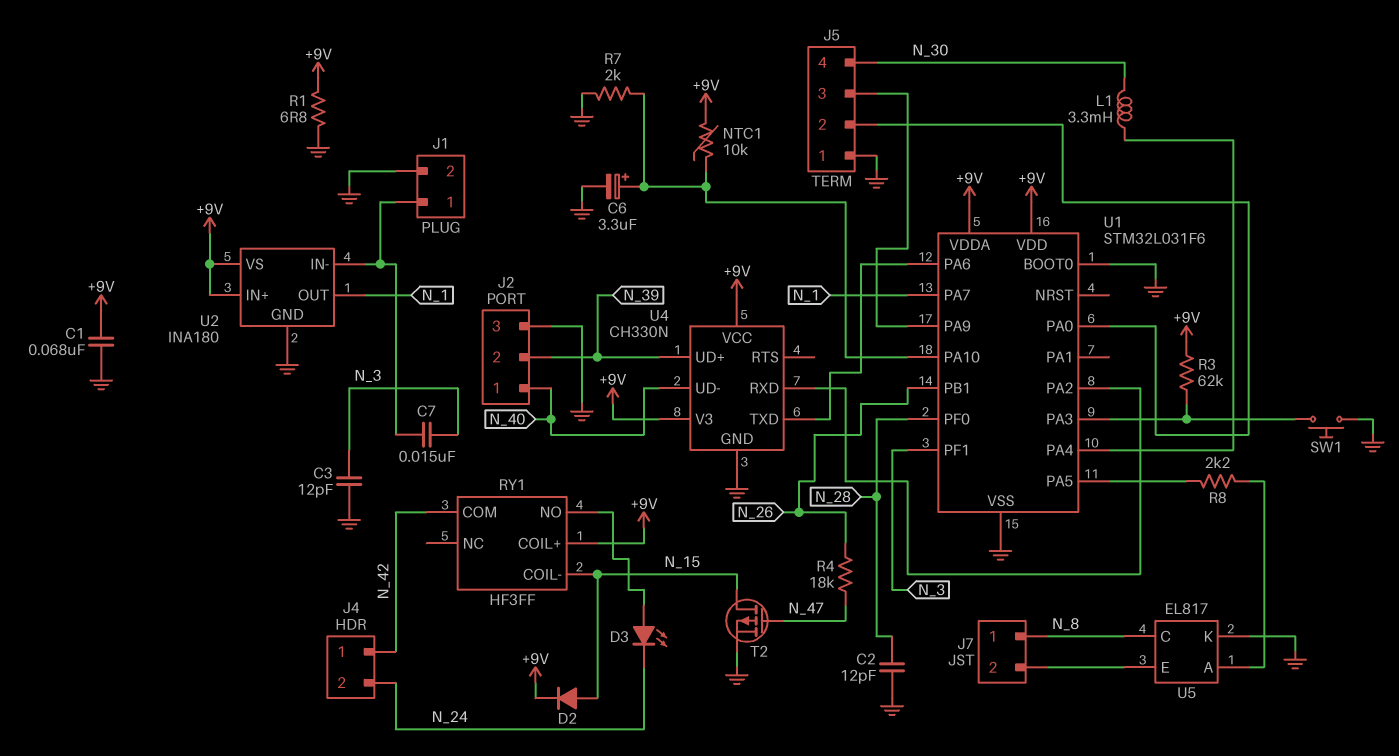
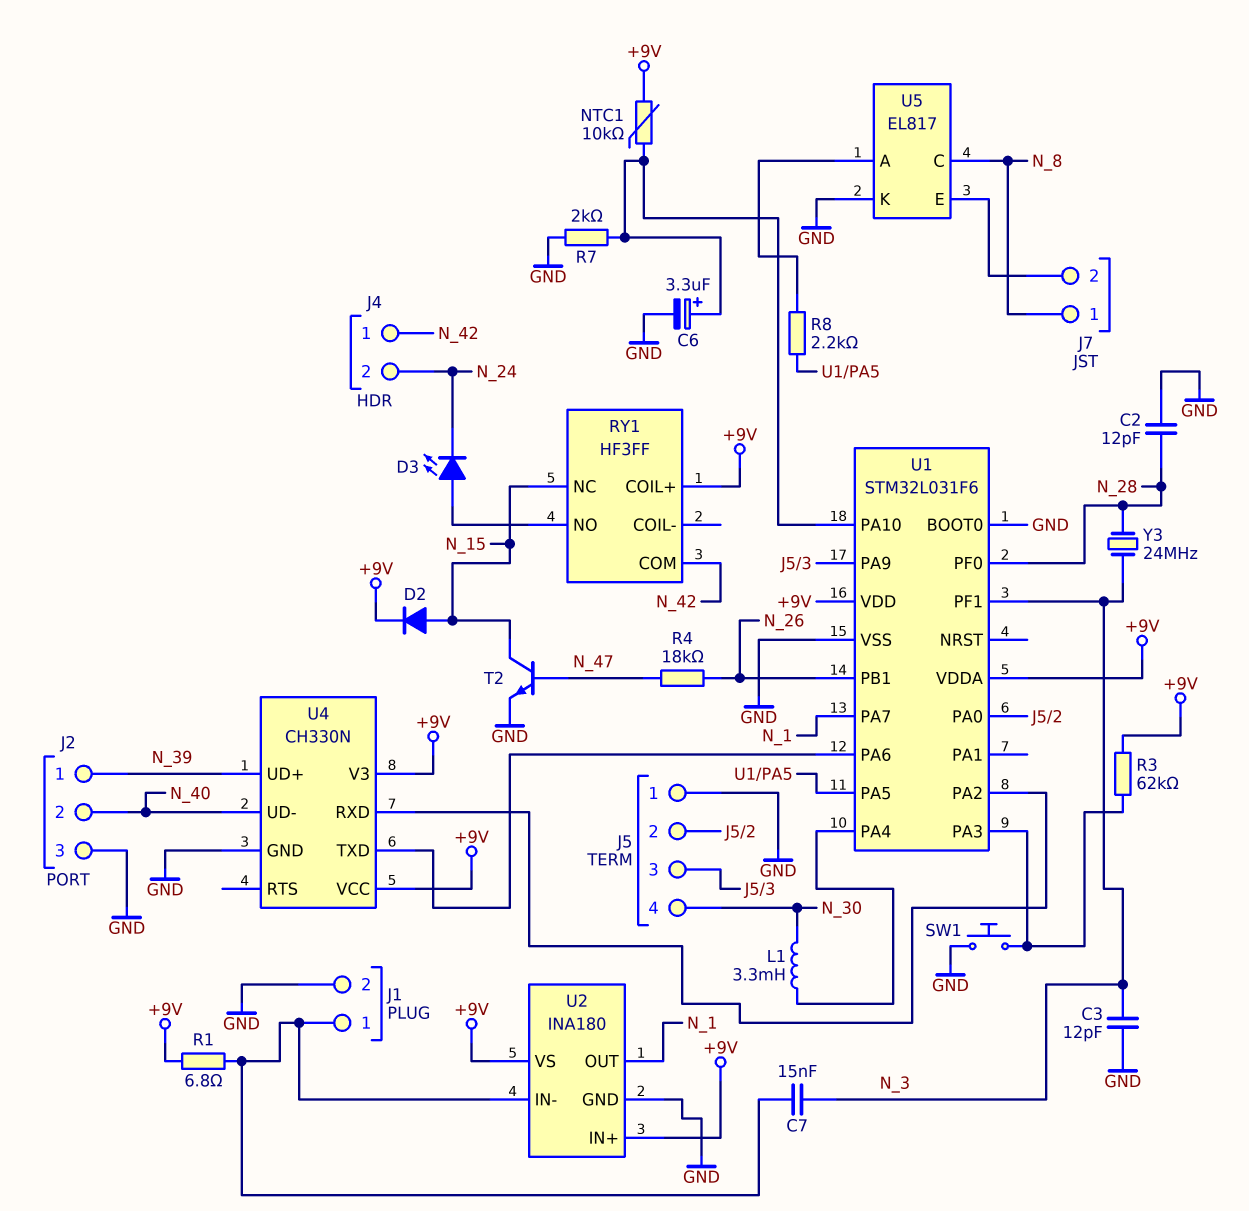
C1: 68nF (+9V, GND) -> none
J2 pin 1: N_40 -> N_39
J2 pin 2: N_39 -> N_40
R1: 6.8 (+9V, GND) -> 6.8 (+9V, J1/1)
RY1 pin COIL-: N_15 -> none
RY1 pin NC: none -> N_15
T2: PMOS (G N_47, D N_15, S GND) -> NPN (B N_47, C N_15, E GND)
Y3: none -> 24MHz (N_3, N_28)

